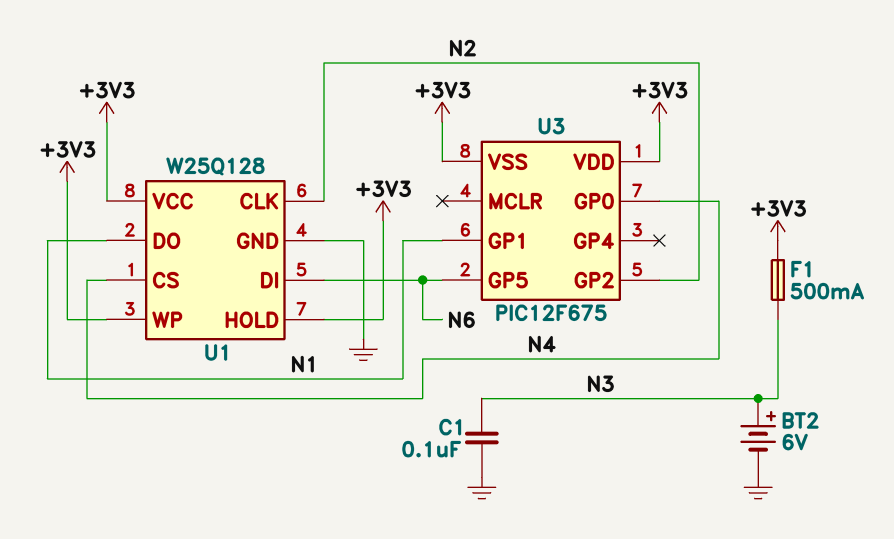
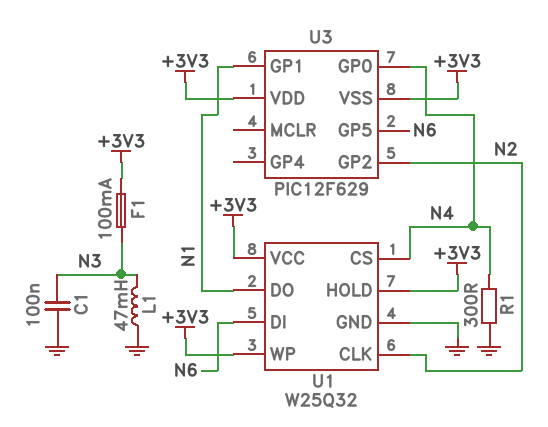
BT2: 6V (plus N3, minus GND) -> none
F1: 500mA (+3V3, N3) -> 100mA (+3V3, N3)
L1: none -> 47mH (GND, N3)
R1: none -> 300 (GND, N4)
U1: W25Q128 -> W25Q32
U3: PIC12F675 -> PIC12F629

